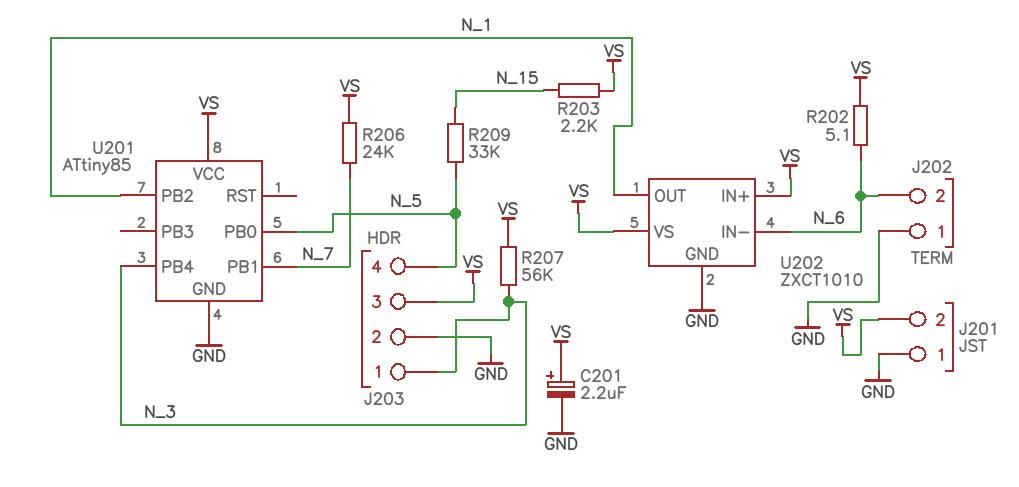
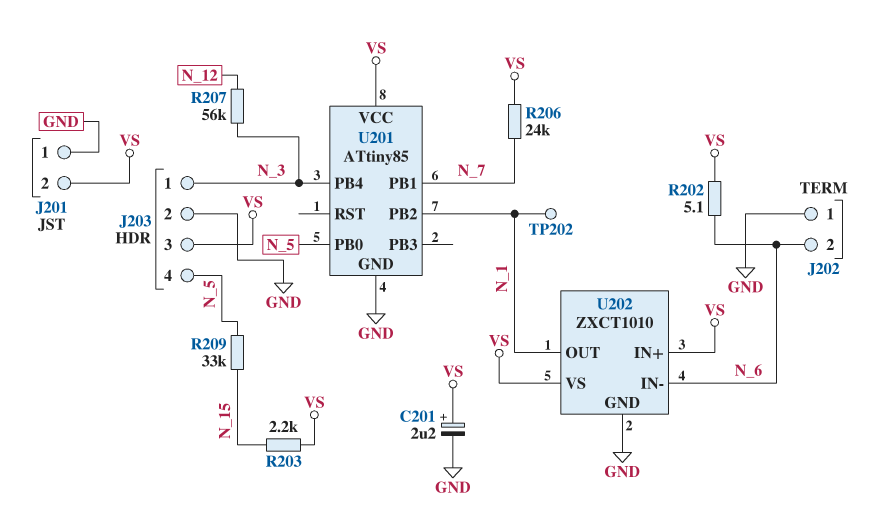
R207: 56k (N_3, VS) -> 56k (N_3, N_12)
TP202: none -> test point (N_1)

